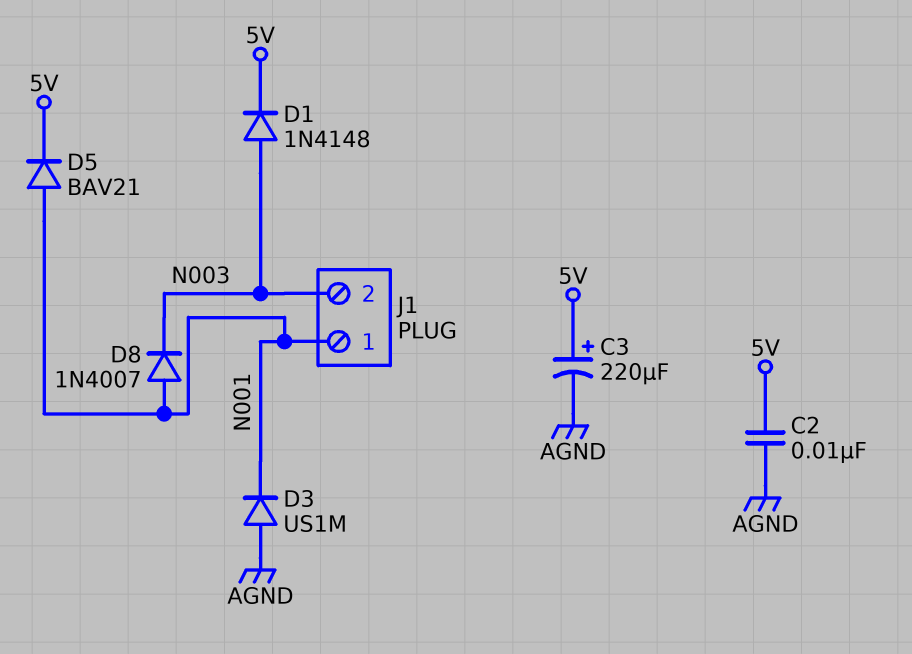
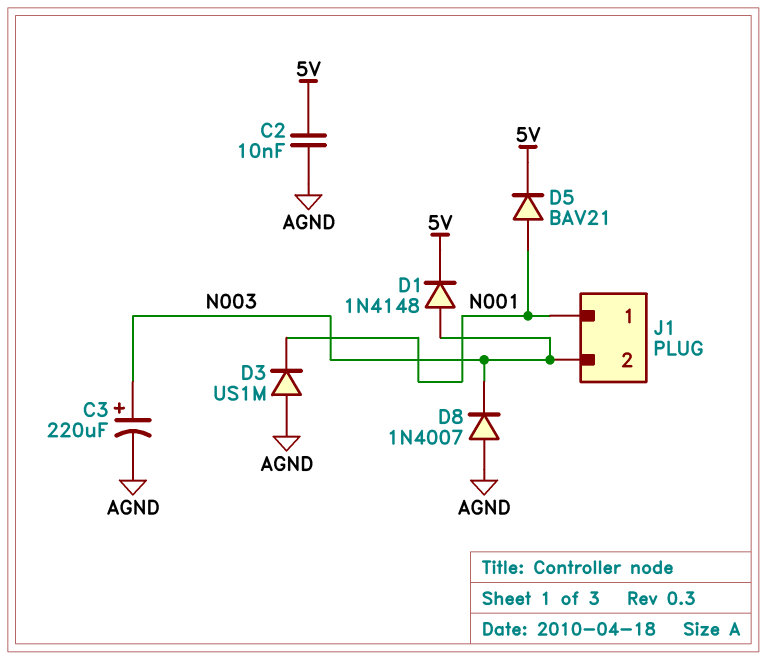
C3: 220uF (plus 5V, minus AGND) -> 220uF (plus N003, minus AGND)
D8: diode 1N4007 (A N001, K N003) -> diode 1N4007 (A AGND, K N003)

